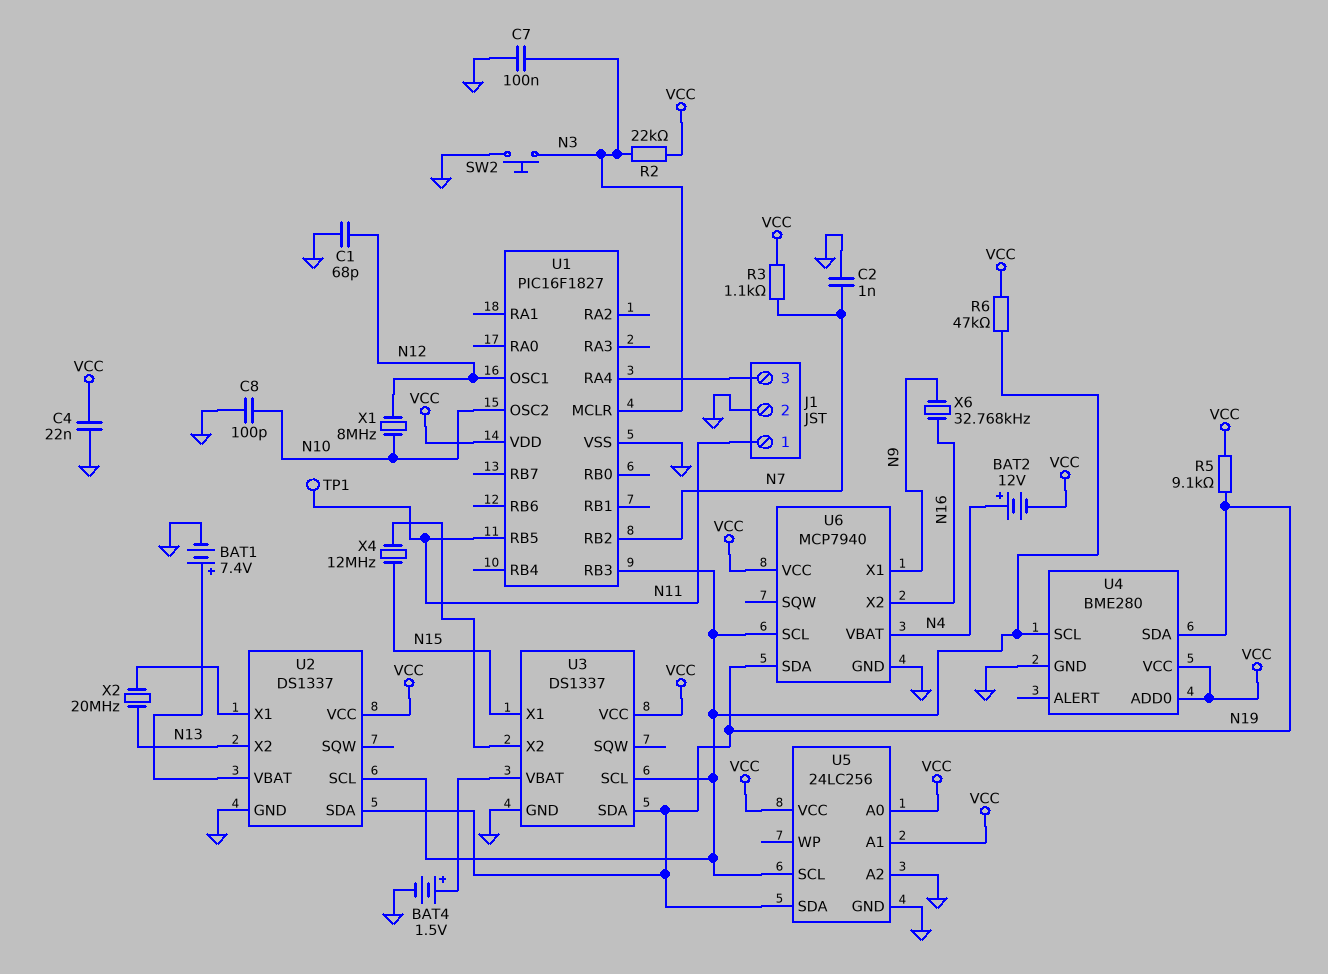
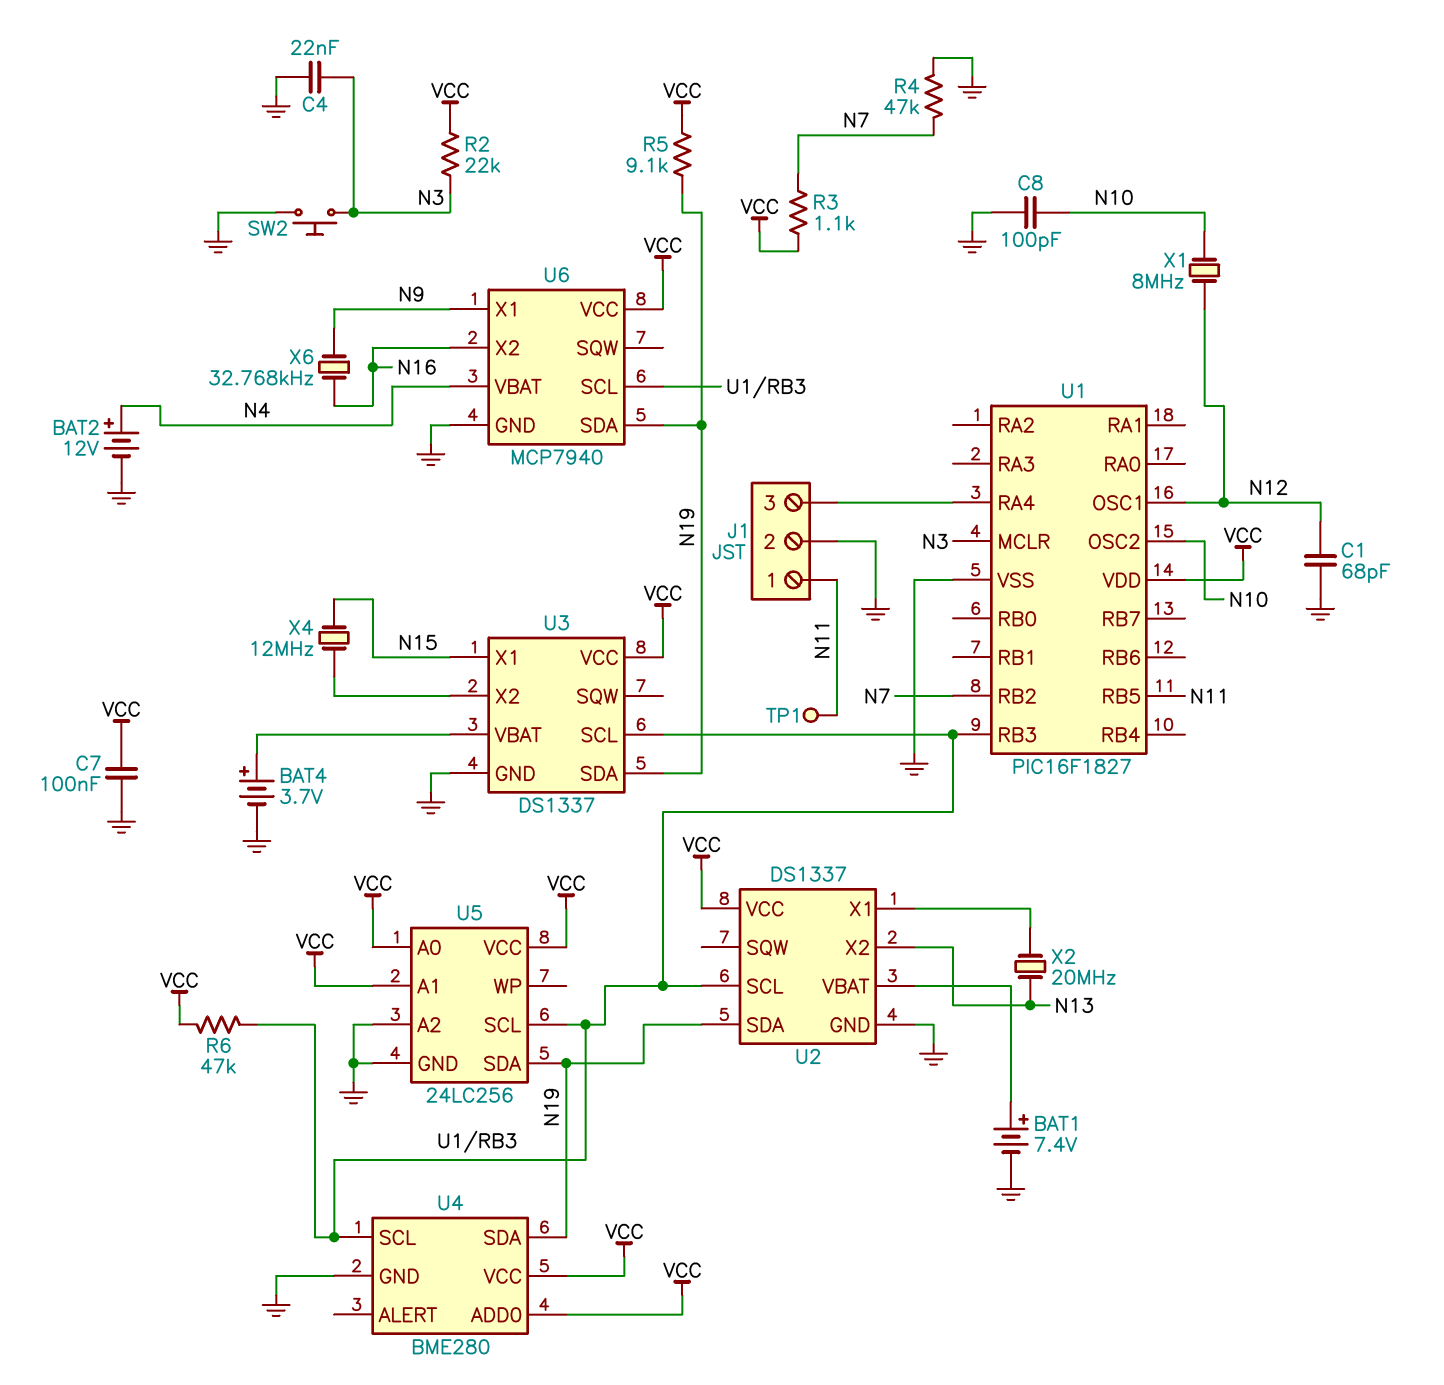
BAT2: 12V (plus N4, minus VCC) -> 12V (plus N4, minus GND)
BAT4: 1.5V (plus U3/VBAT, minus GND) -> 3.7V (plus U3/VBAT, minus GND)
C2: 1nF (GND, N7) -> none
C4: 22nF (GND, VCC) -> 22nF (GND, N3)
C7: 100nF (GND, N3) -> 100nF (GND, VCC)
R4: none -> 47k (GND, N7)

